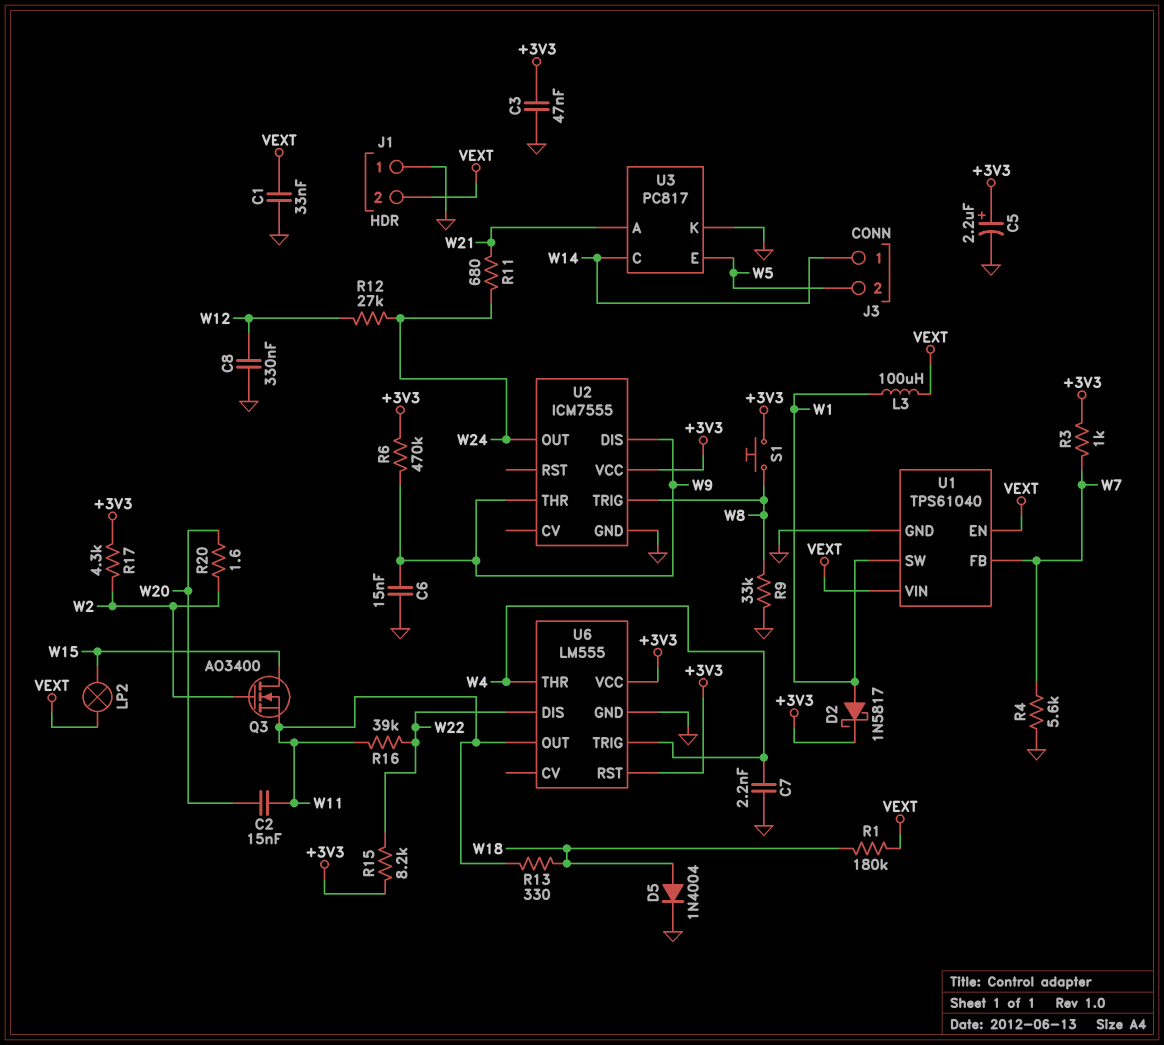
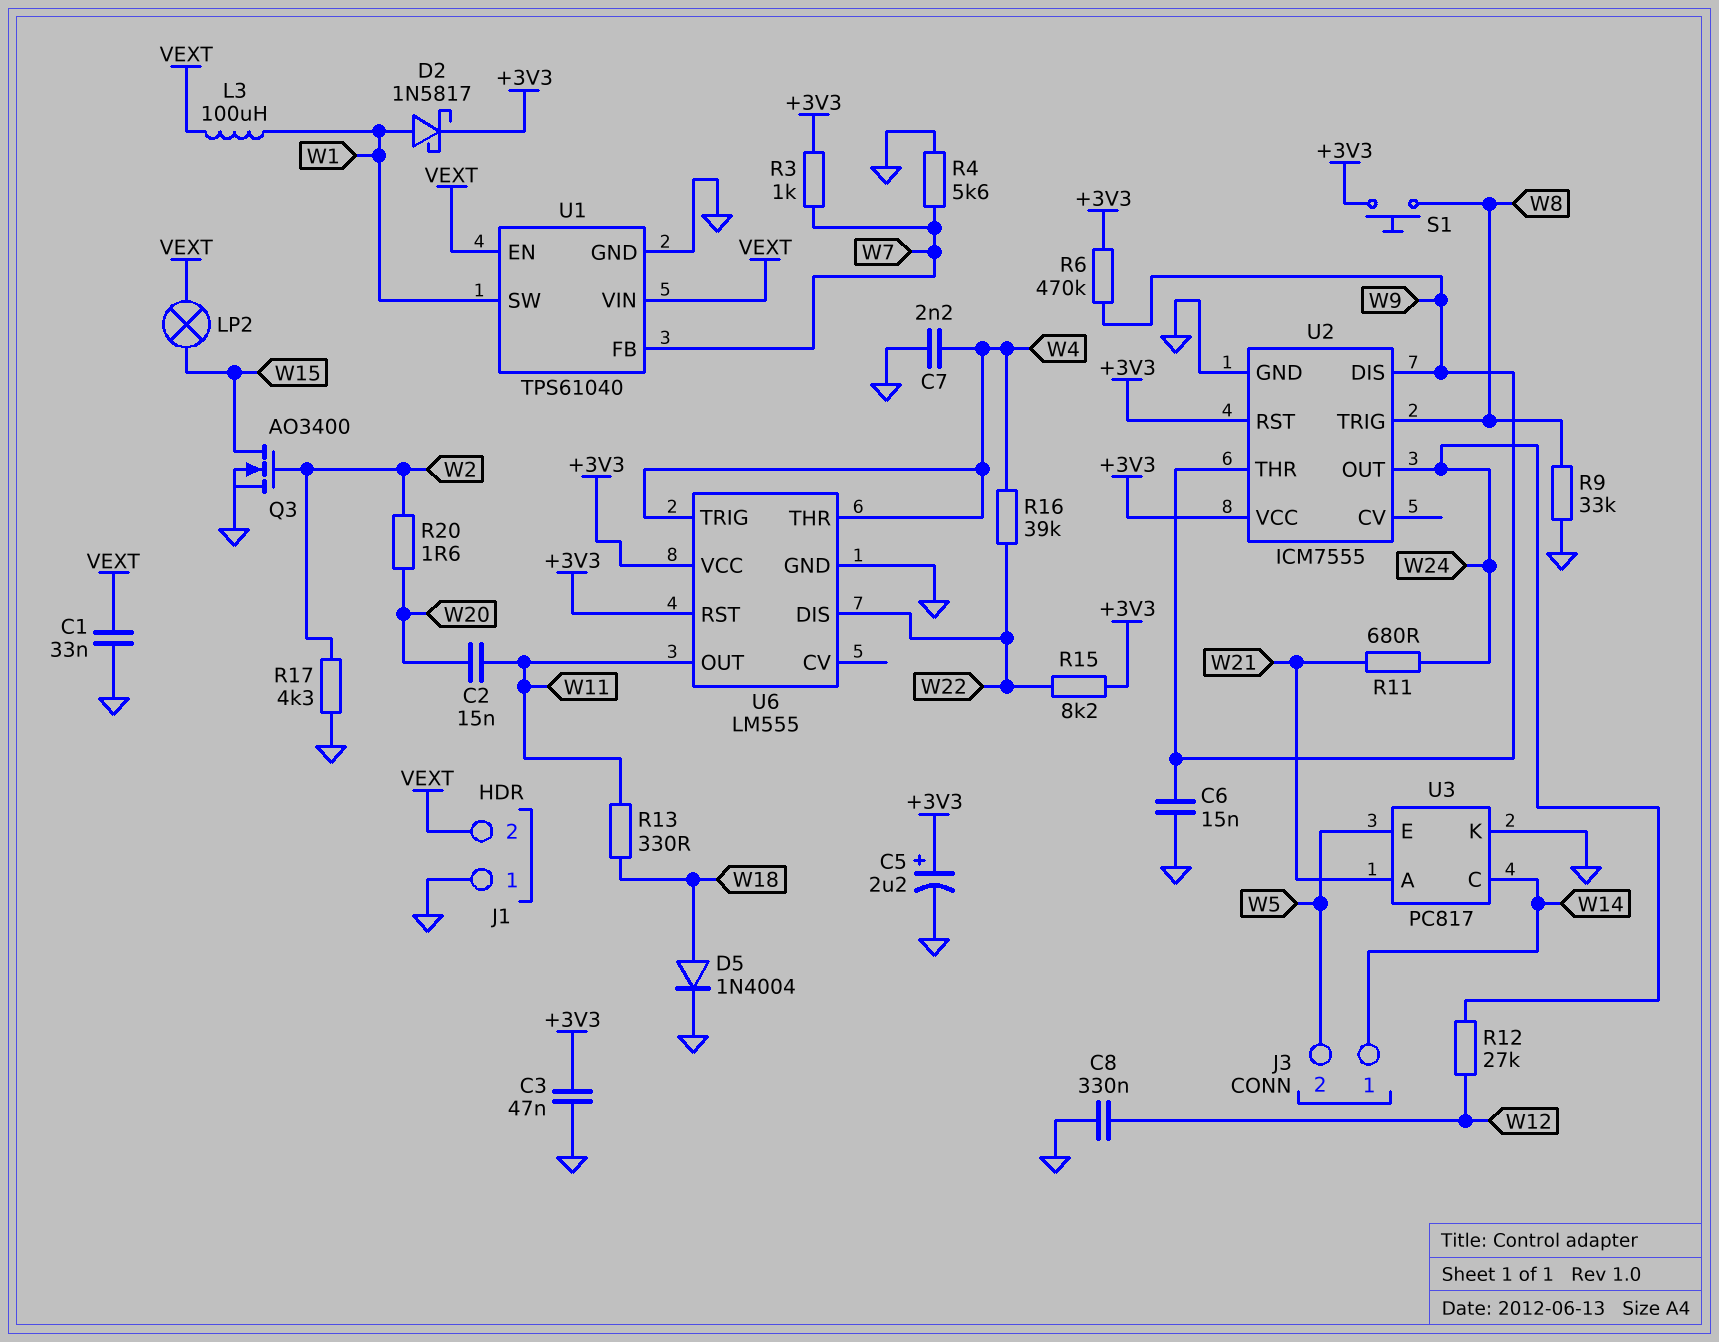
Q3: NMOS AO3400 (G W2, D W15, S W11) -> NMOS AO3400 (G W2, D W15, S GND)
R1: 180k (VEXT, W18) -> none
R16: 39k (W11, W22) -> 39k (W4, W22)
R17: 4.3k (+3V3, W2) -> 4.3k (GND, W2)
U2 pin RST: none -> +3V3

